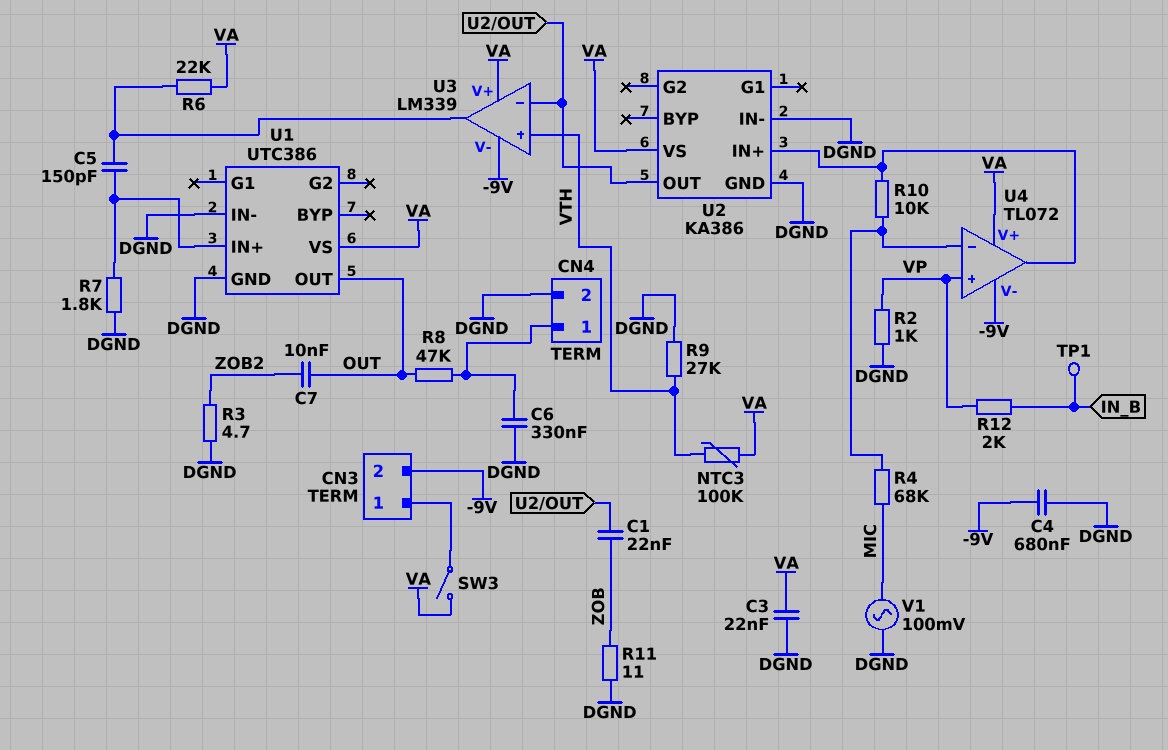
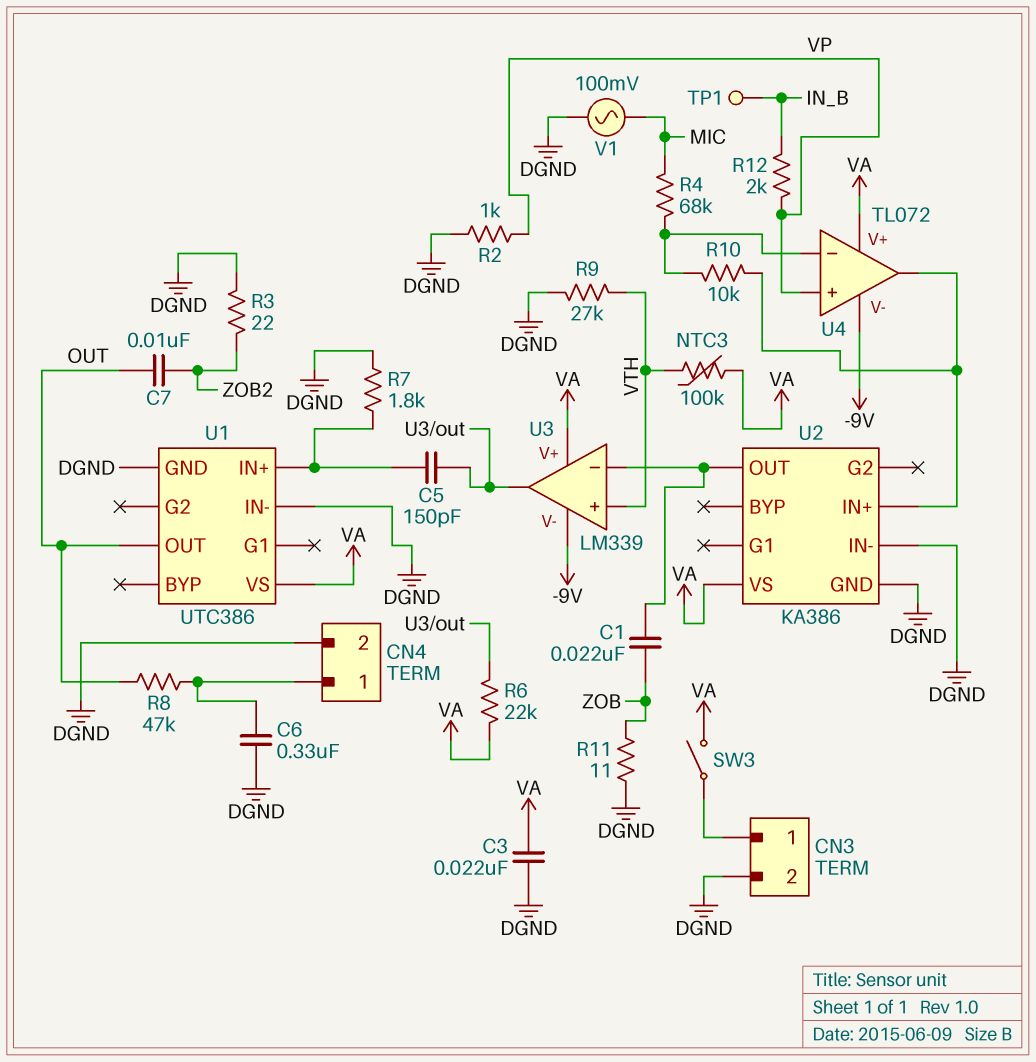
C4: 680nF (-9V, DGND) -> none
CN3 pin 2: -9V -> DGND
R3: 4.7 (DGND, ZOB2) -> 22 (DGND, ZOB2)

